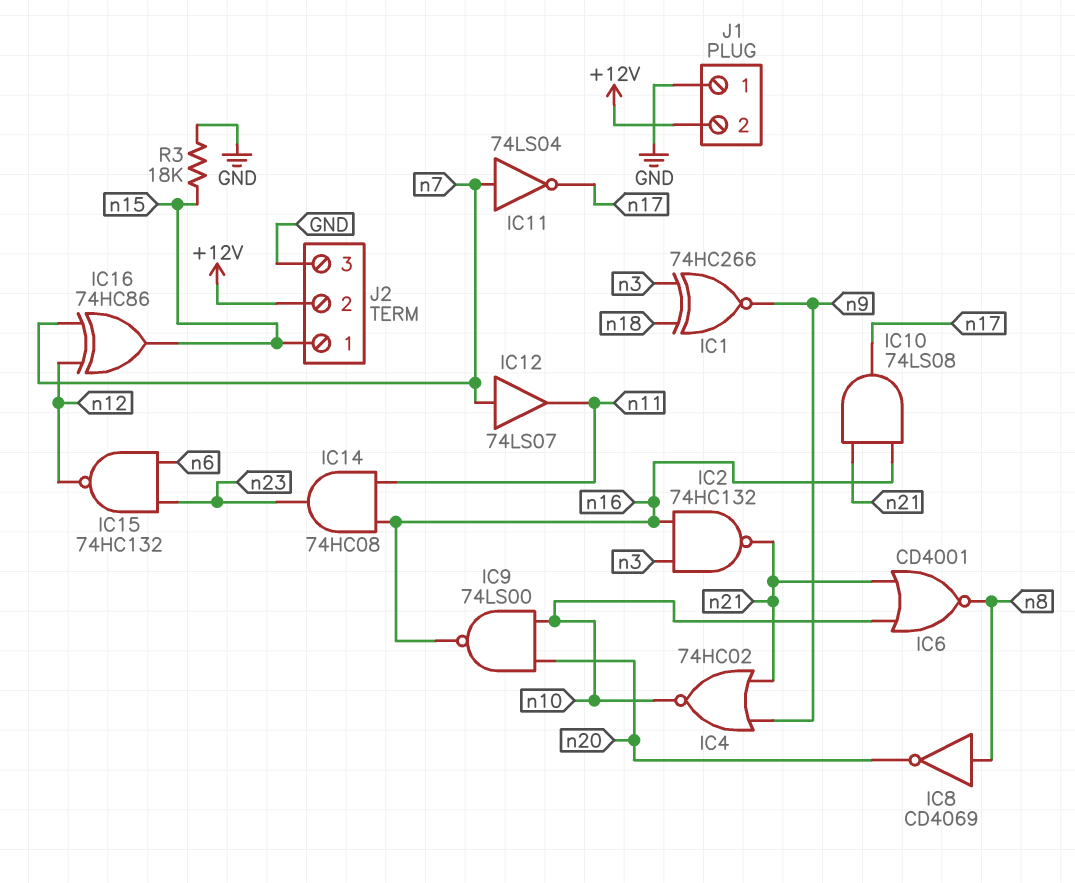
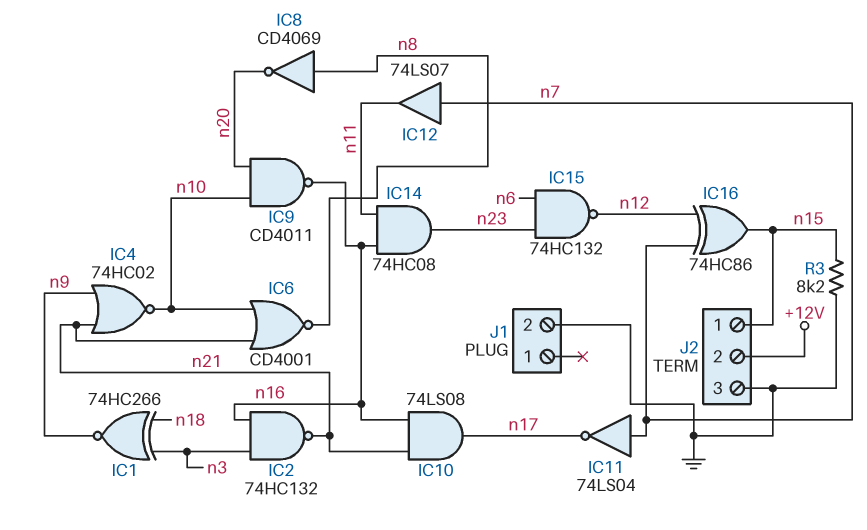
IC9: NAND 74LS00 (in n10, in n20, out n16) -> NAND CD4011 (in n10, in n20, out n16)
J1 pin 1: GND -> none
J1 pin 2: +12V -> GND
R3: 18k (GND, n15) -> 8.2k (GND, n15)

